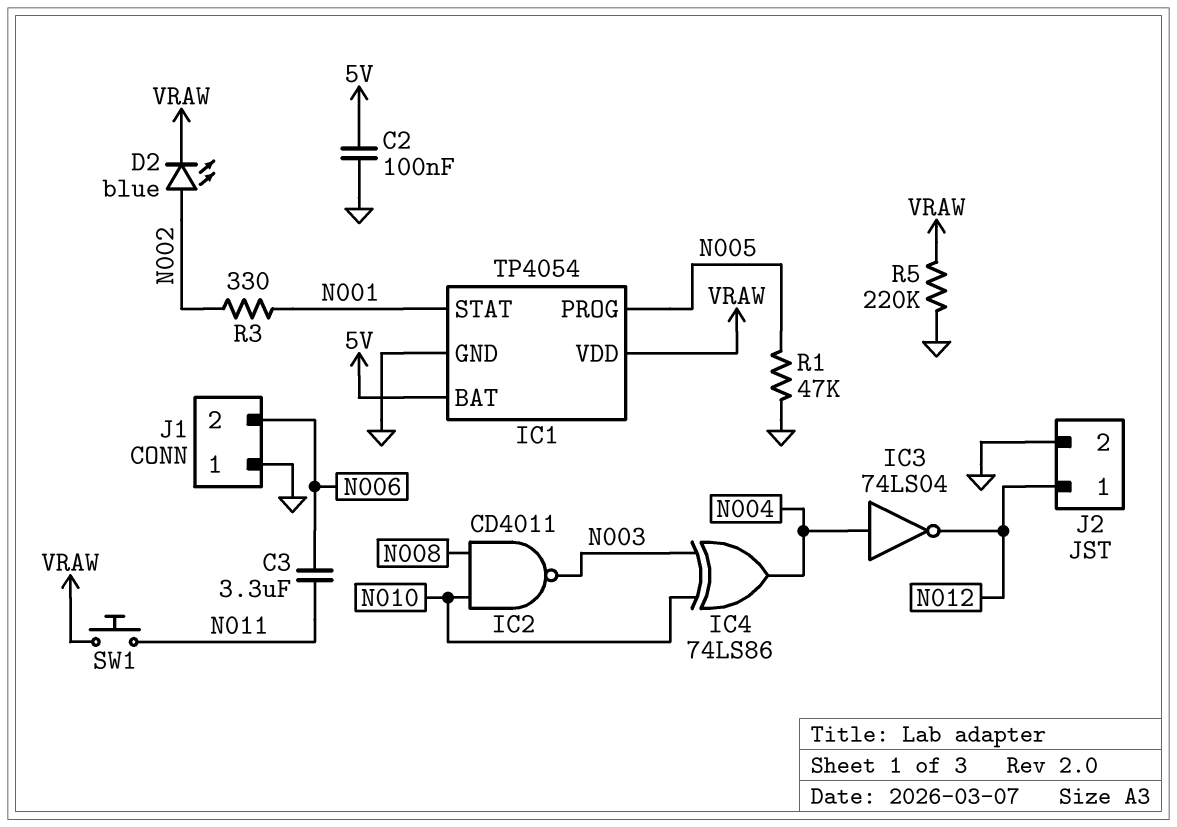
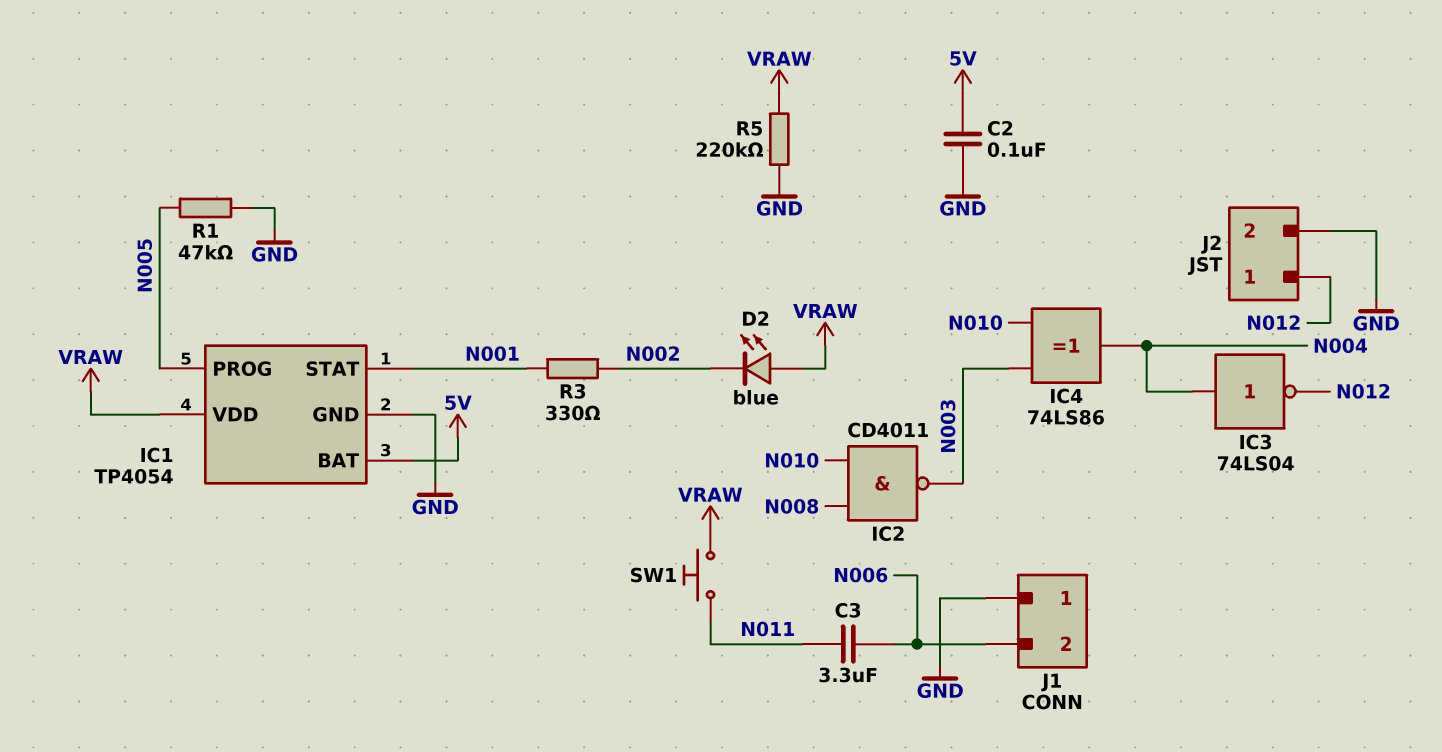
D2: LED blue (A N002, K VRAW) -> LED blue (A VRAW, K N002)

